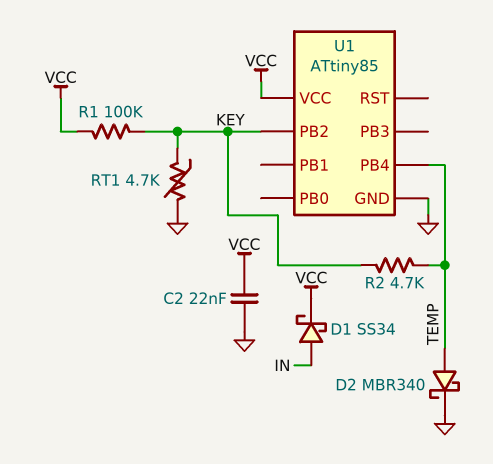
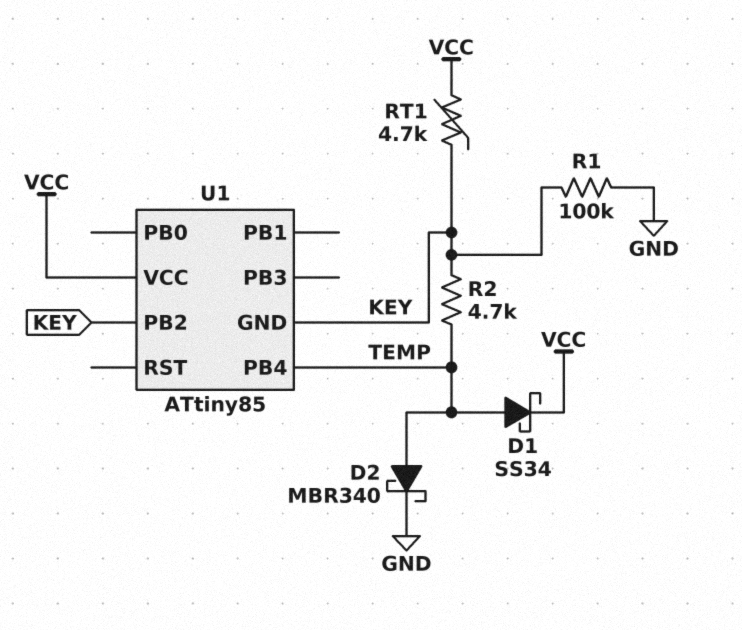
C2: 22nF (GND, VCC) -> none
D1: schottky SS34 (A IN, K VCC) -> schottky SS34 (A TEMP, K VCC)
R1: 100k (KEY, VCC) -> 100k (GND, KEY)
RT1: 4.7k (GND, KEY) -> 4.7k (KEY, VCC)
U1 pin GND: GND -> KEY

